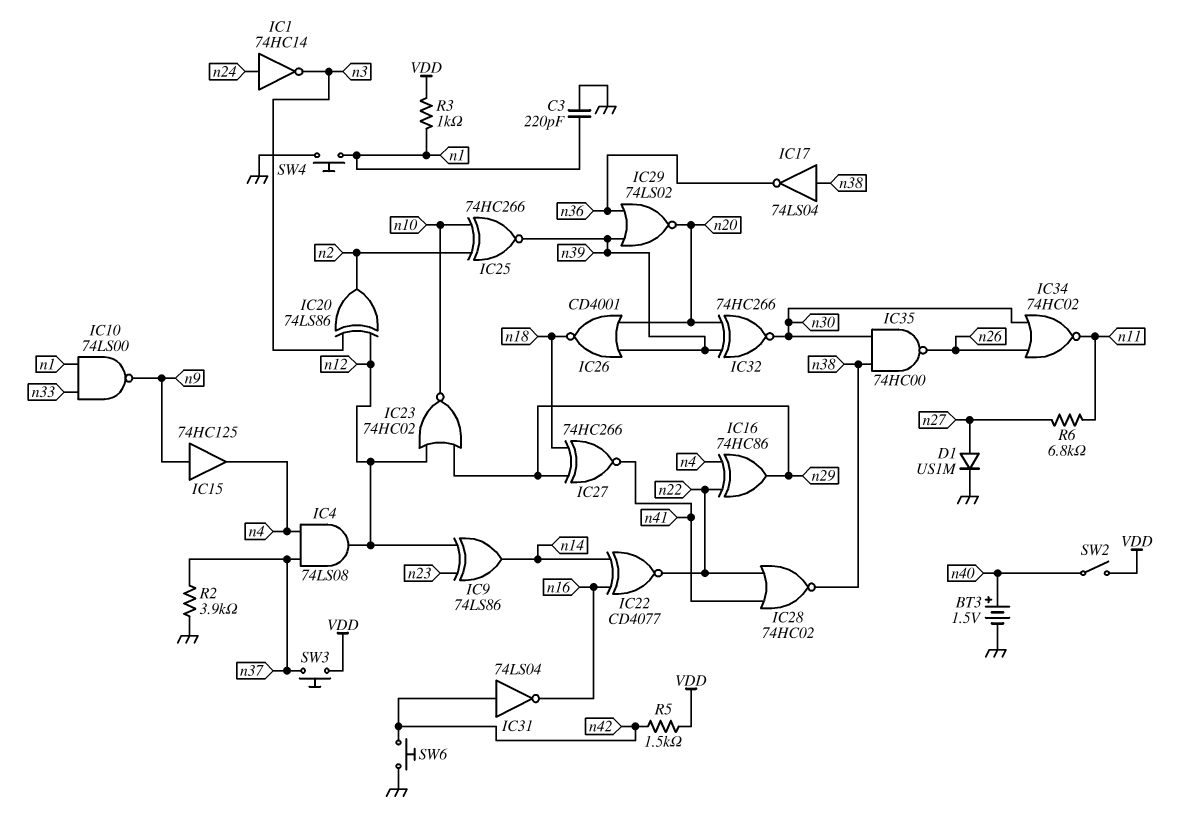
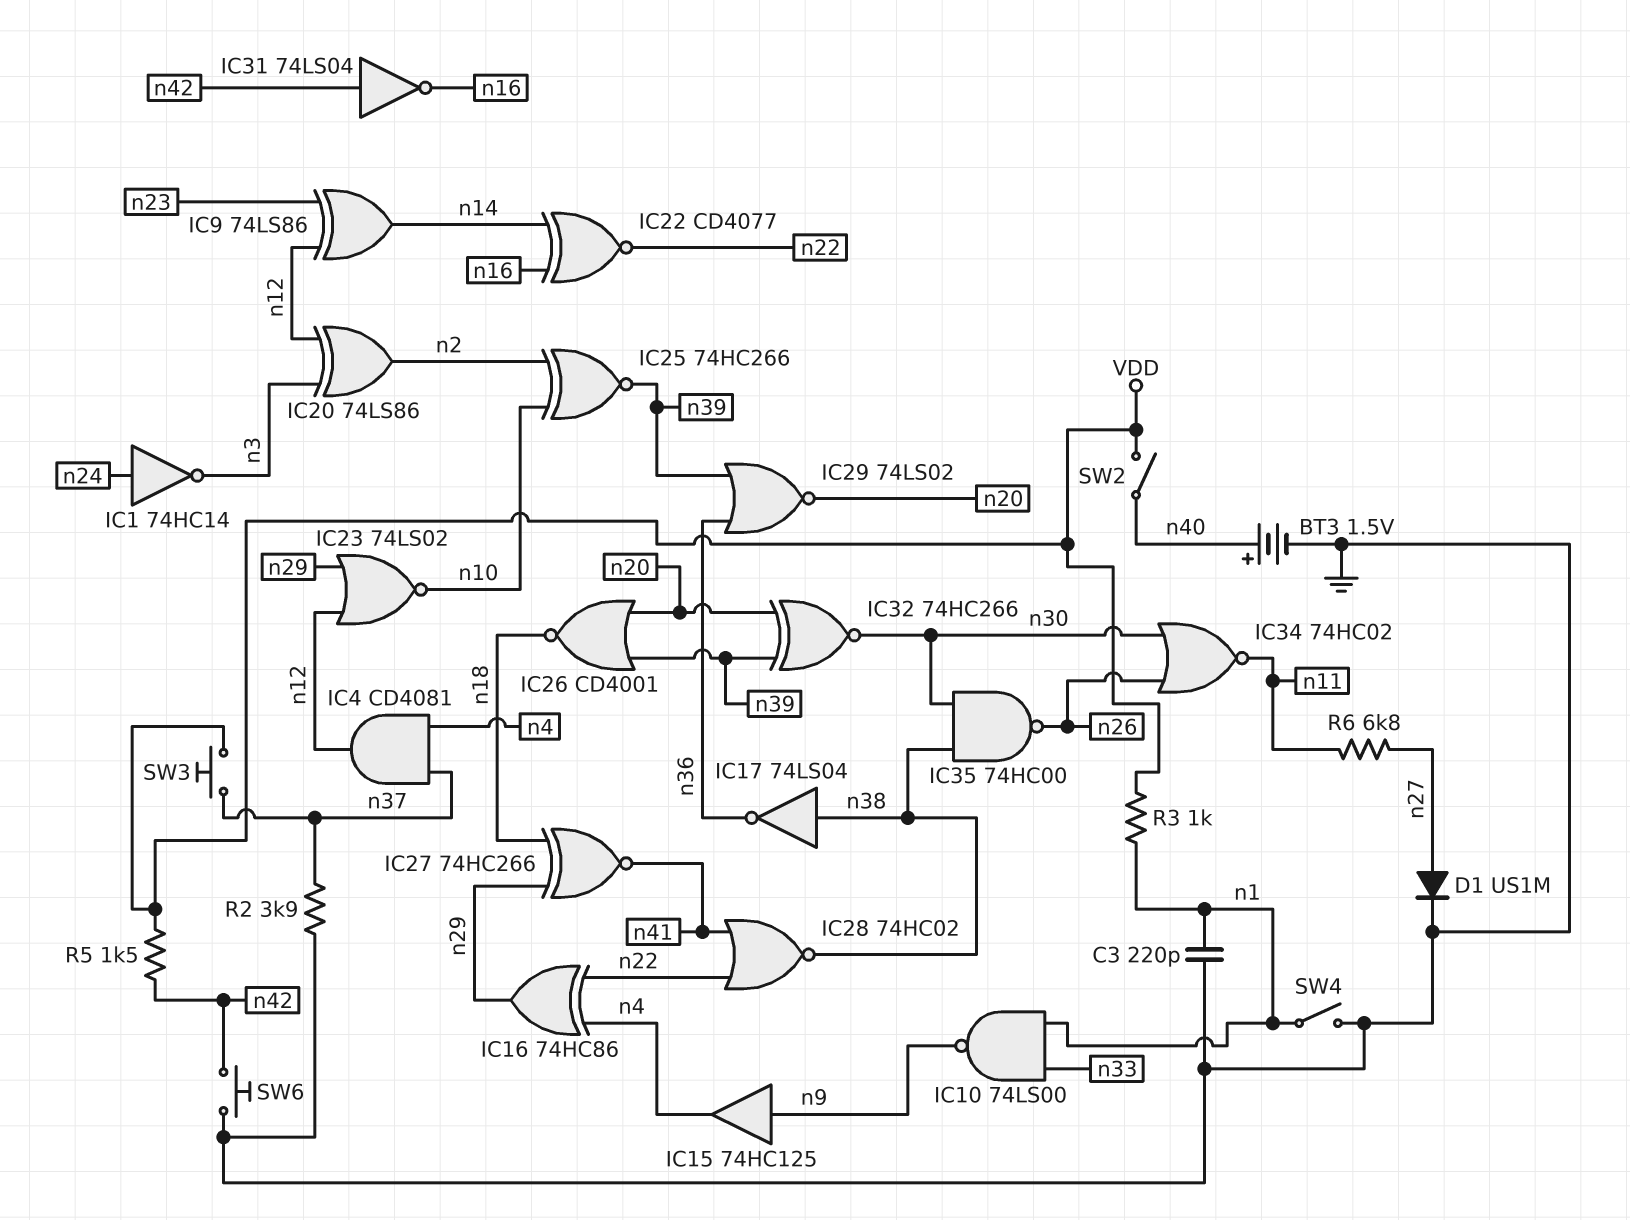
IC4: AND 74LS08 (in n4, in n37, out n12) -> AND CD4081 (in n4, in n37, out n12)
IC23: NOR 74HC02 (in n12, in n29, out n10) -> NOR 74LS02 (in n12, in n29, out n10)
SW4: button (GND, n1) -> switch (GND, n1)

